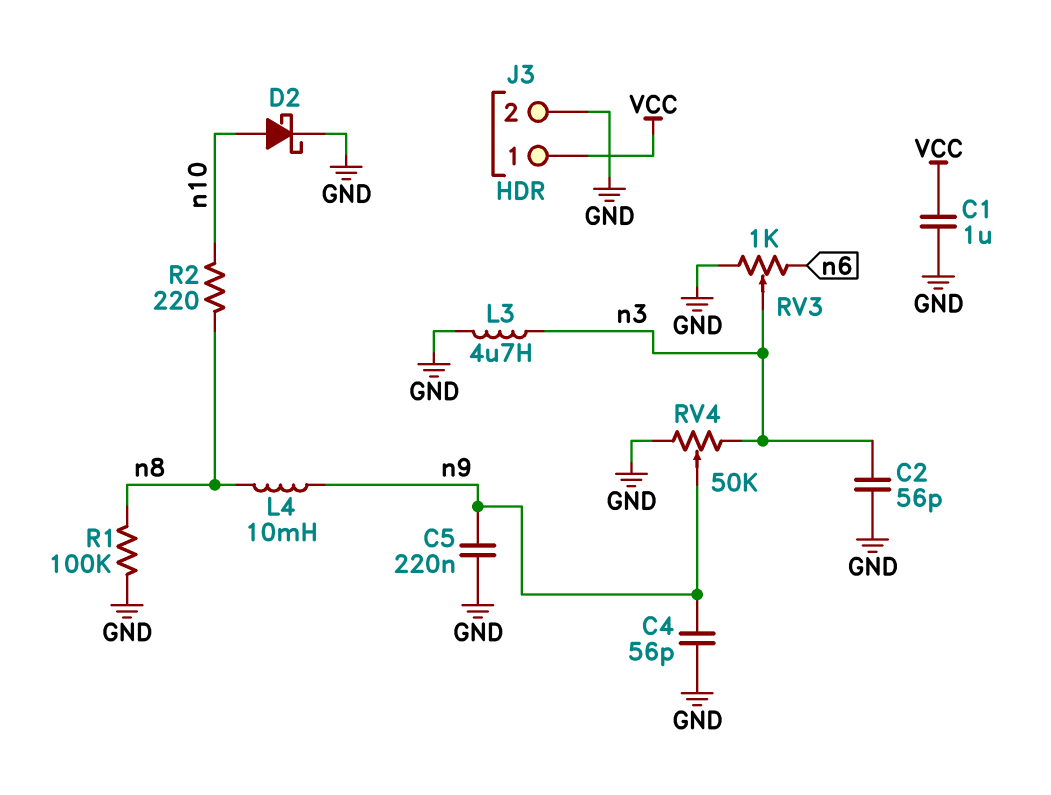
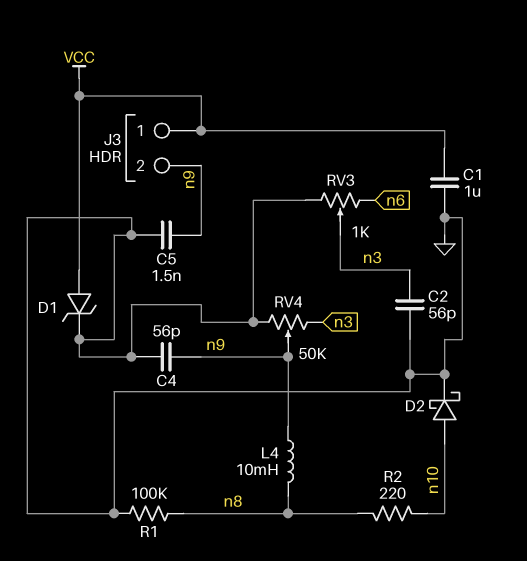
C5: 220nF (GND, n9) -> 1.5nF (GND, n9)
D1: none -> zener (A VCC, K GND)
J3 pin 2: GND -> n9
L3: 4.7uH (GND, n3) -> none

